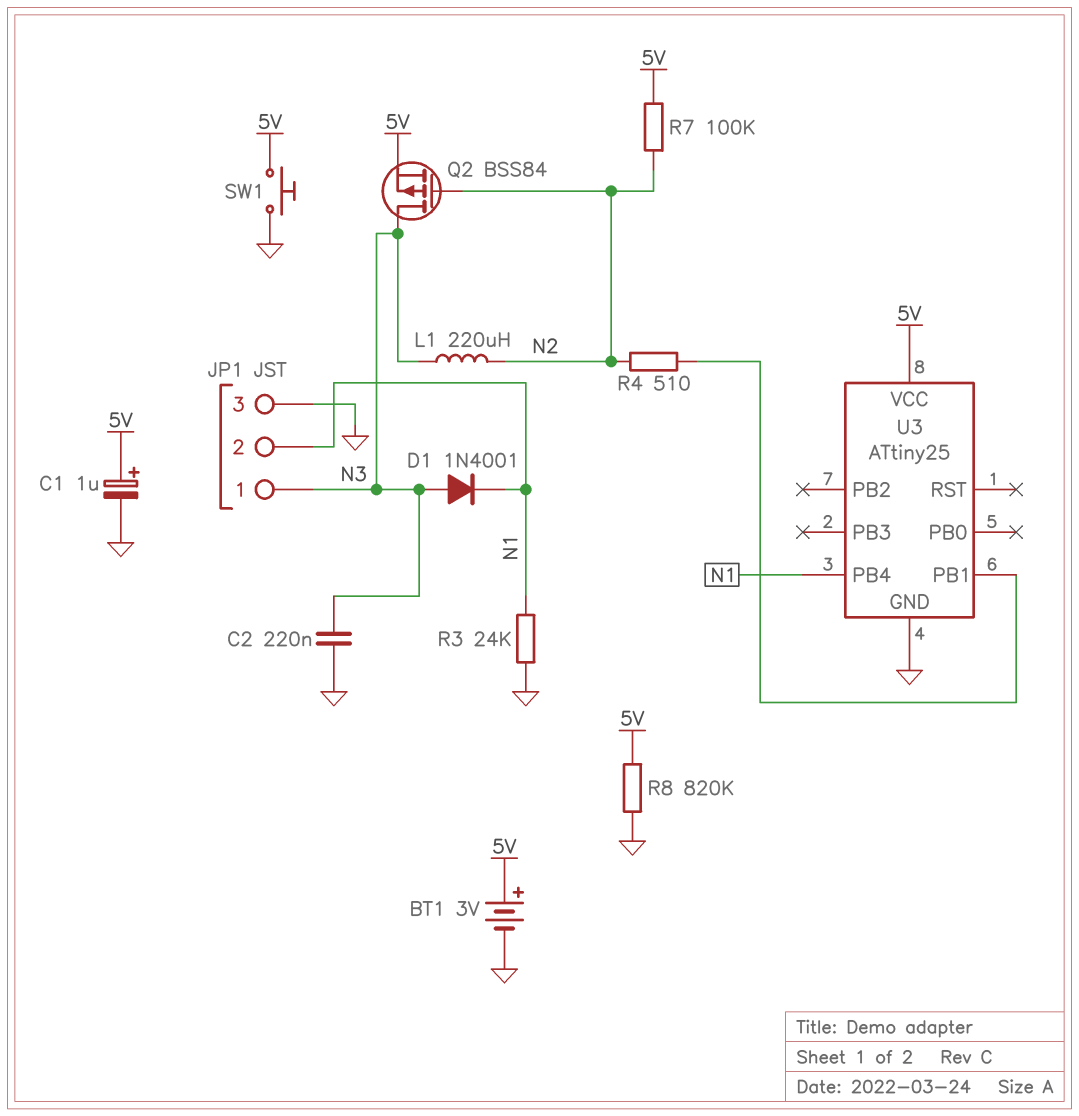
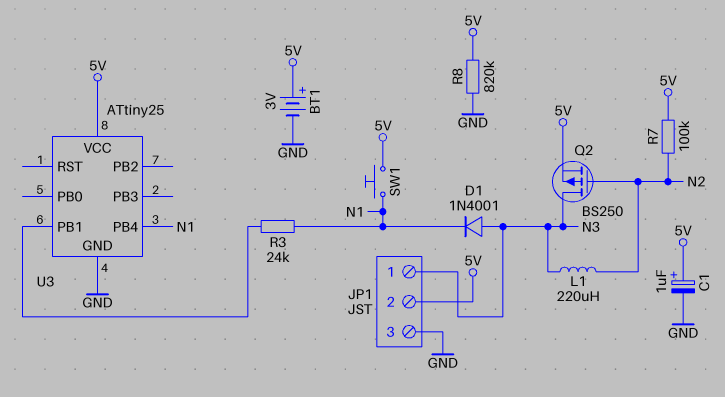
C2: 220nF (GND, N3) -> none
JP1 pin 2: N1 -> 5V
Q2: PMOS BSS84 (G N2, D N3, S 5V) -> PMOS BS250 (G N2, D N3, S 5V)
R3: 24k (GND, N1) -> 24k (N1, U3/PB1)
R4: 510 (N2, U3/PB1) -> none
SW1: button (5V, GND) -> button (5V, N1)

